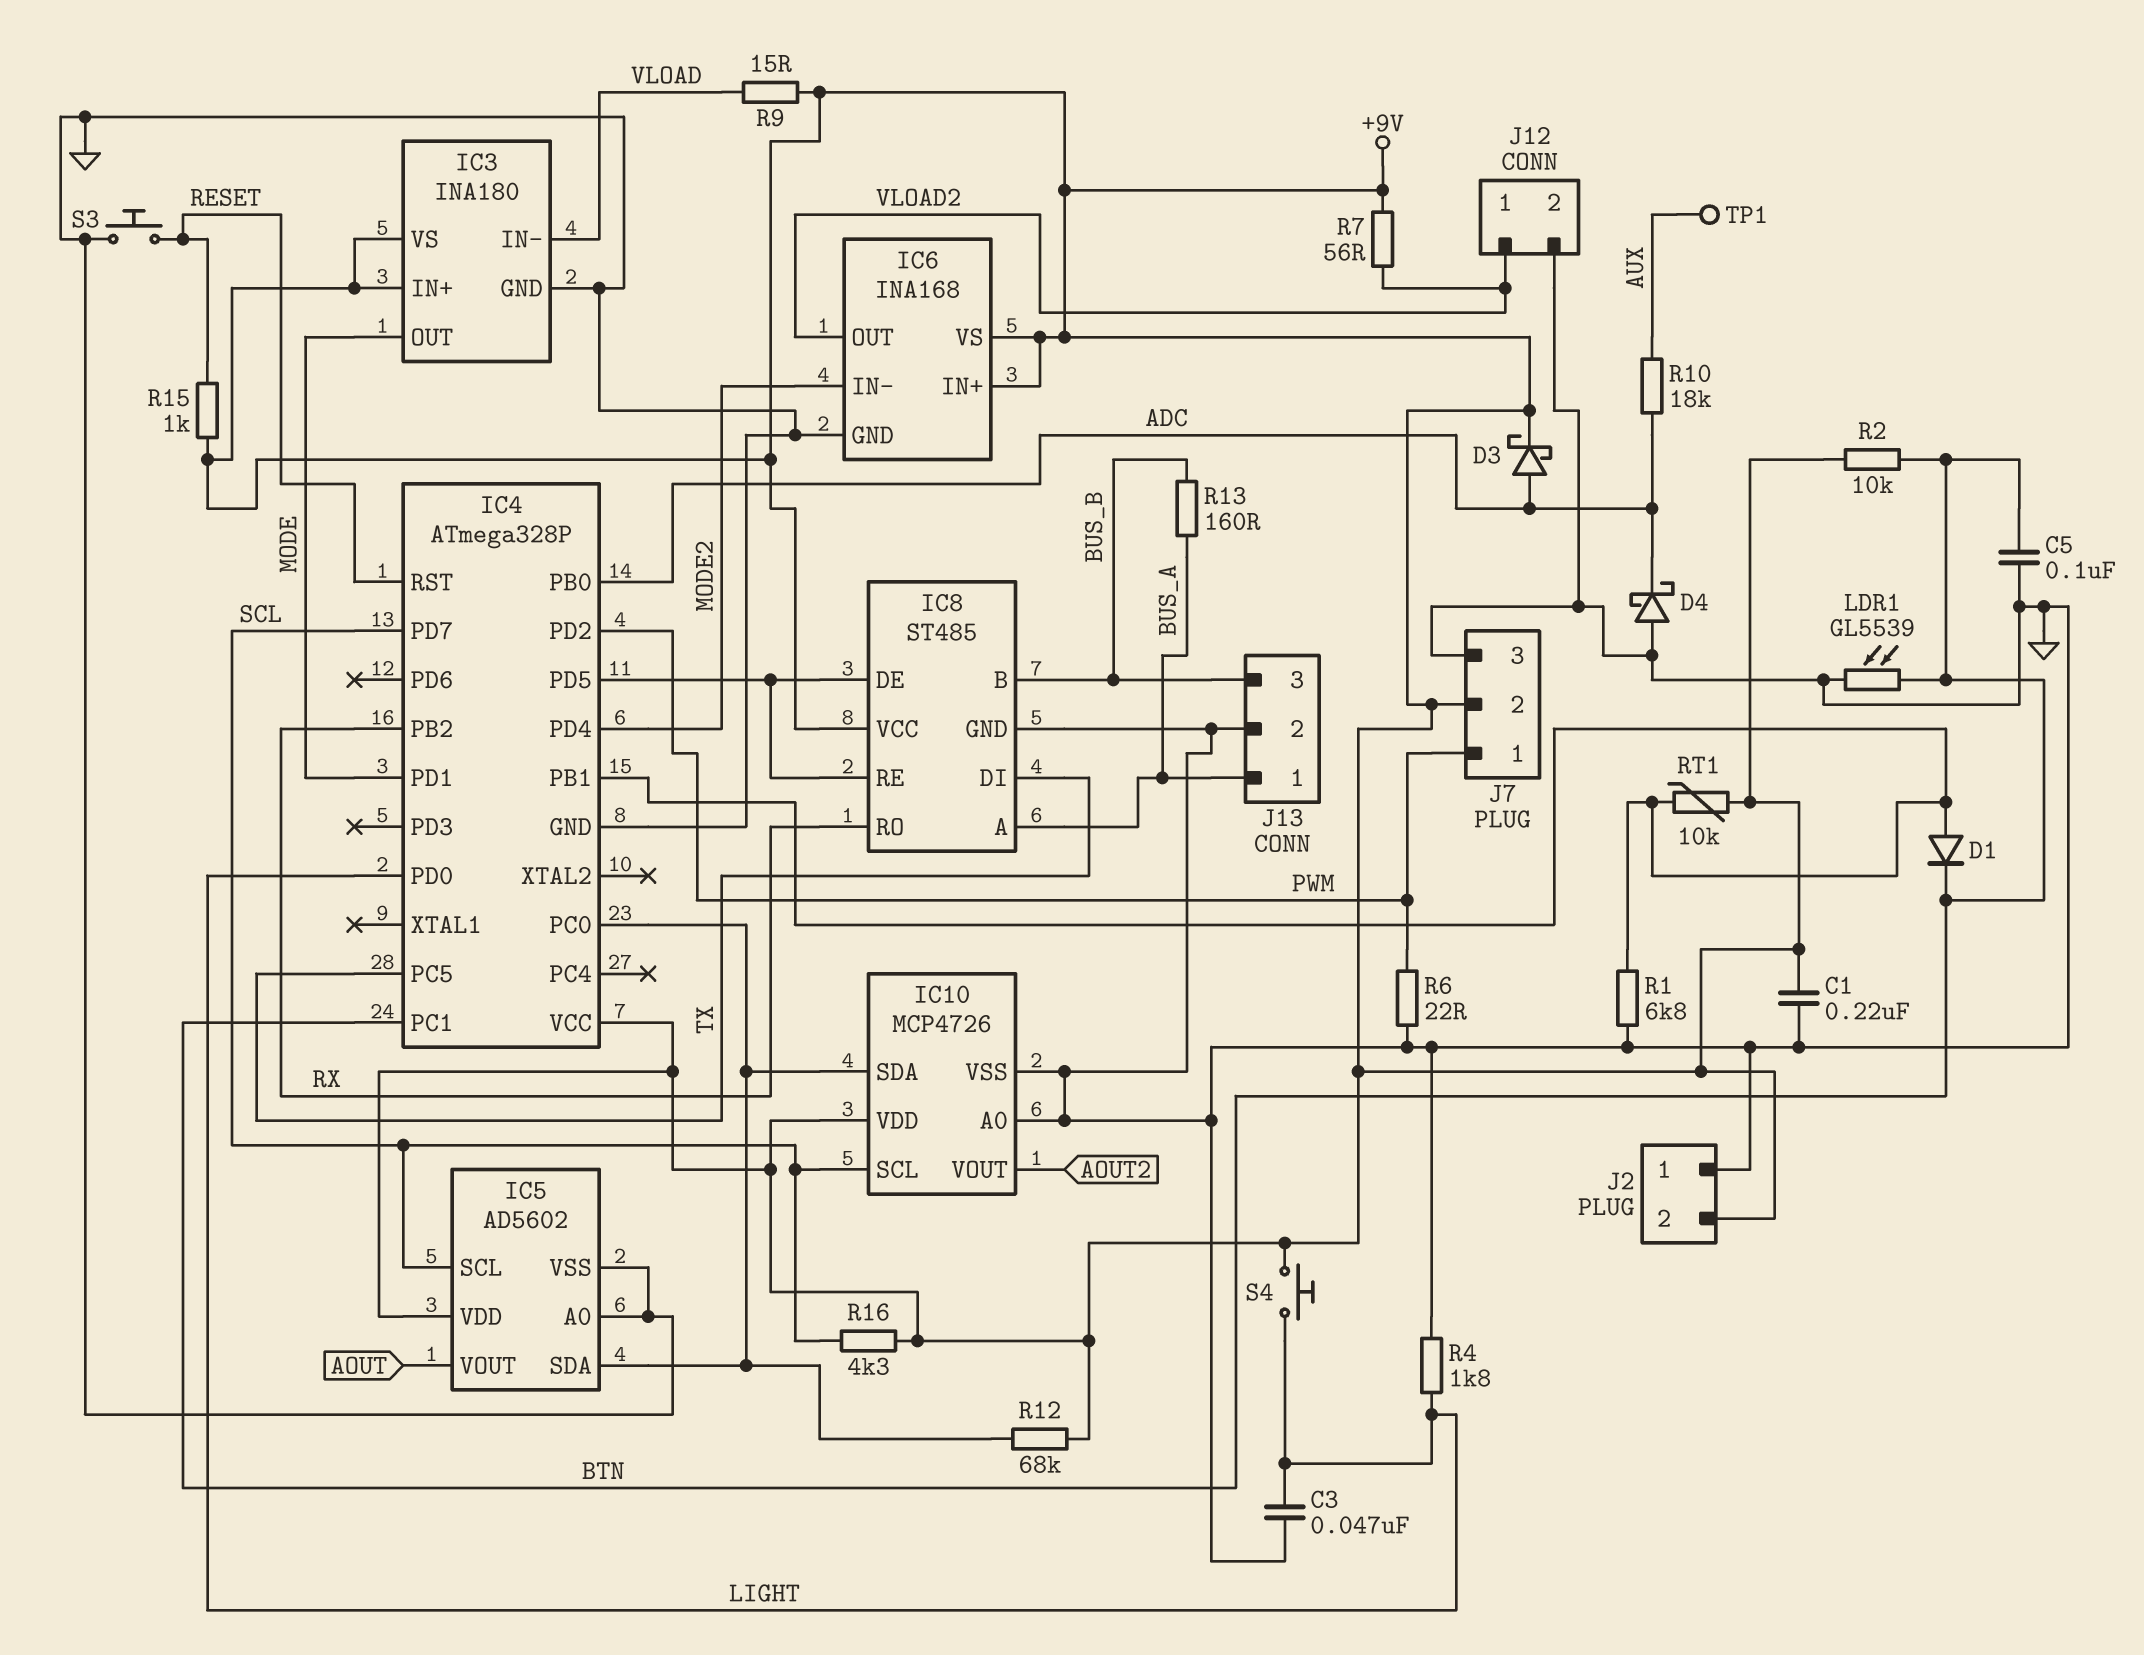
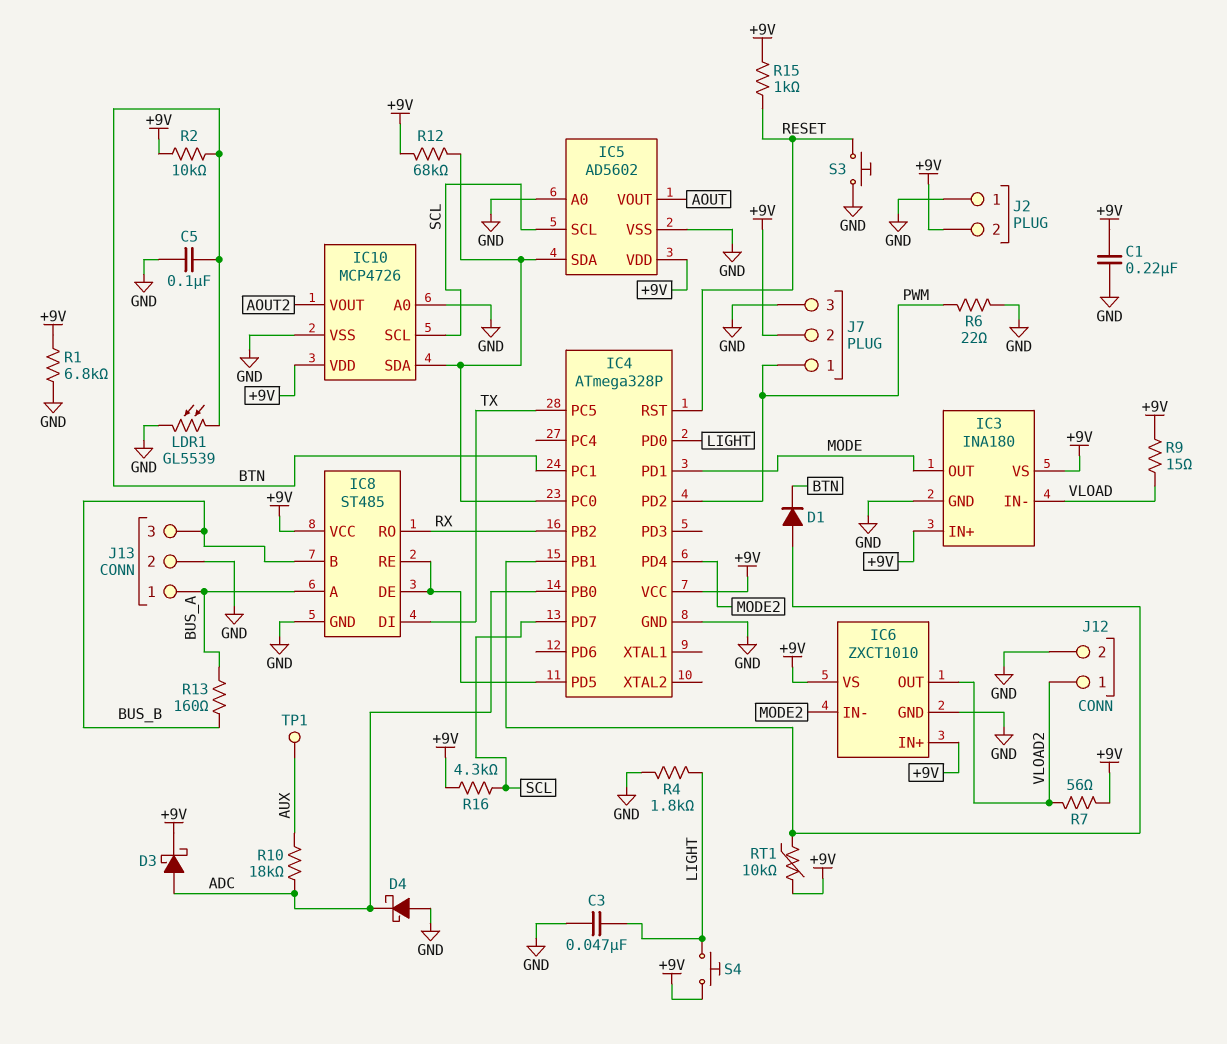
IC6: INA168 -> ZXCT1010
R1: 6.8k (GND, IC4/PB1) -> 6.8k (+9V, GND)

